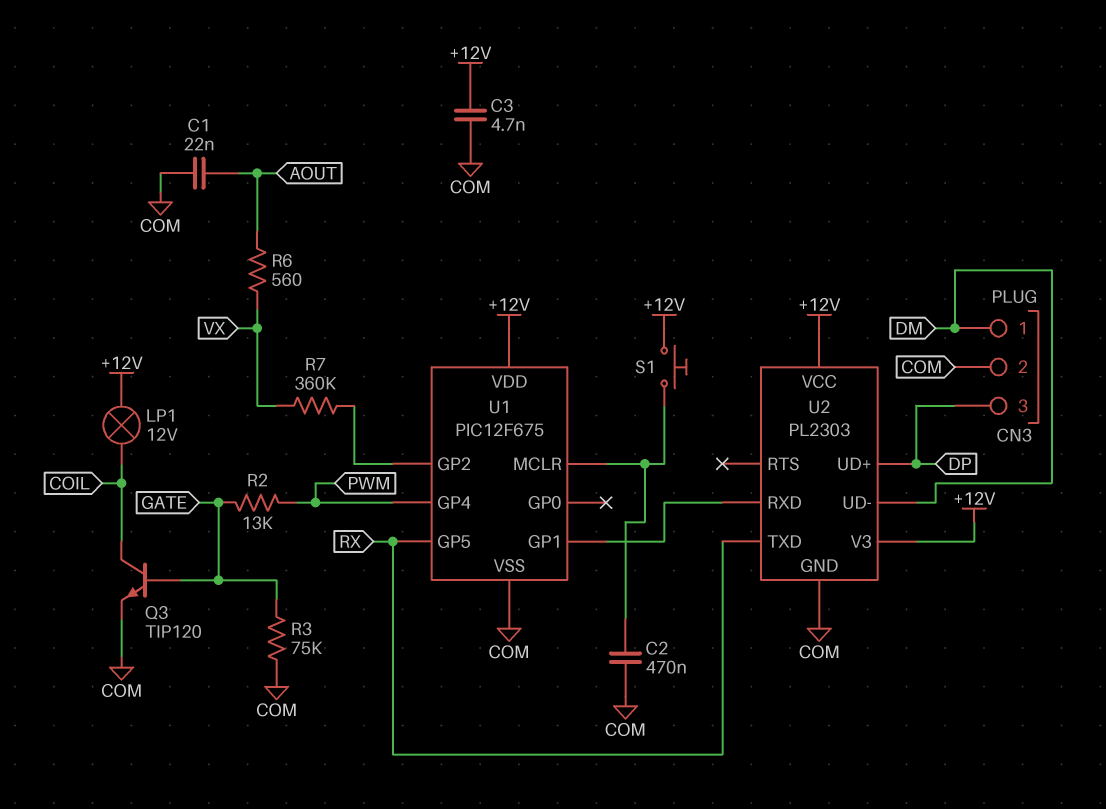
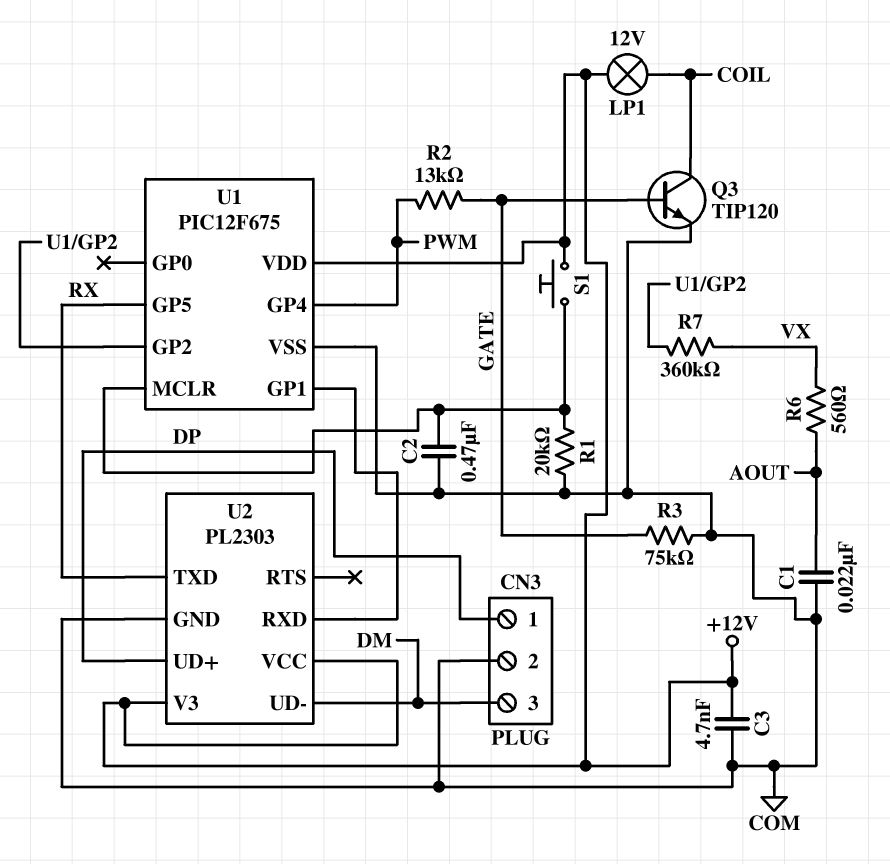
CN3 pin 1: DM -> DP
CN3 pin 3: DP -> DM
R1: none -> 20k (COM, U1/MCLR)

